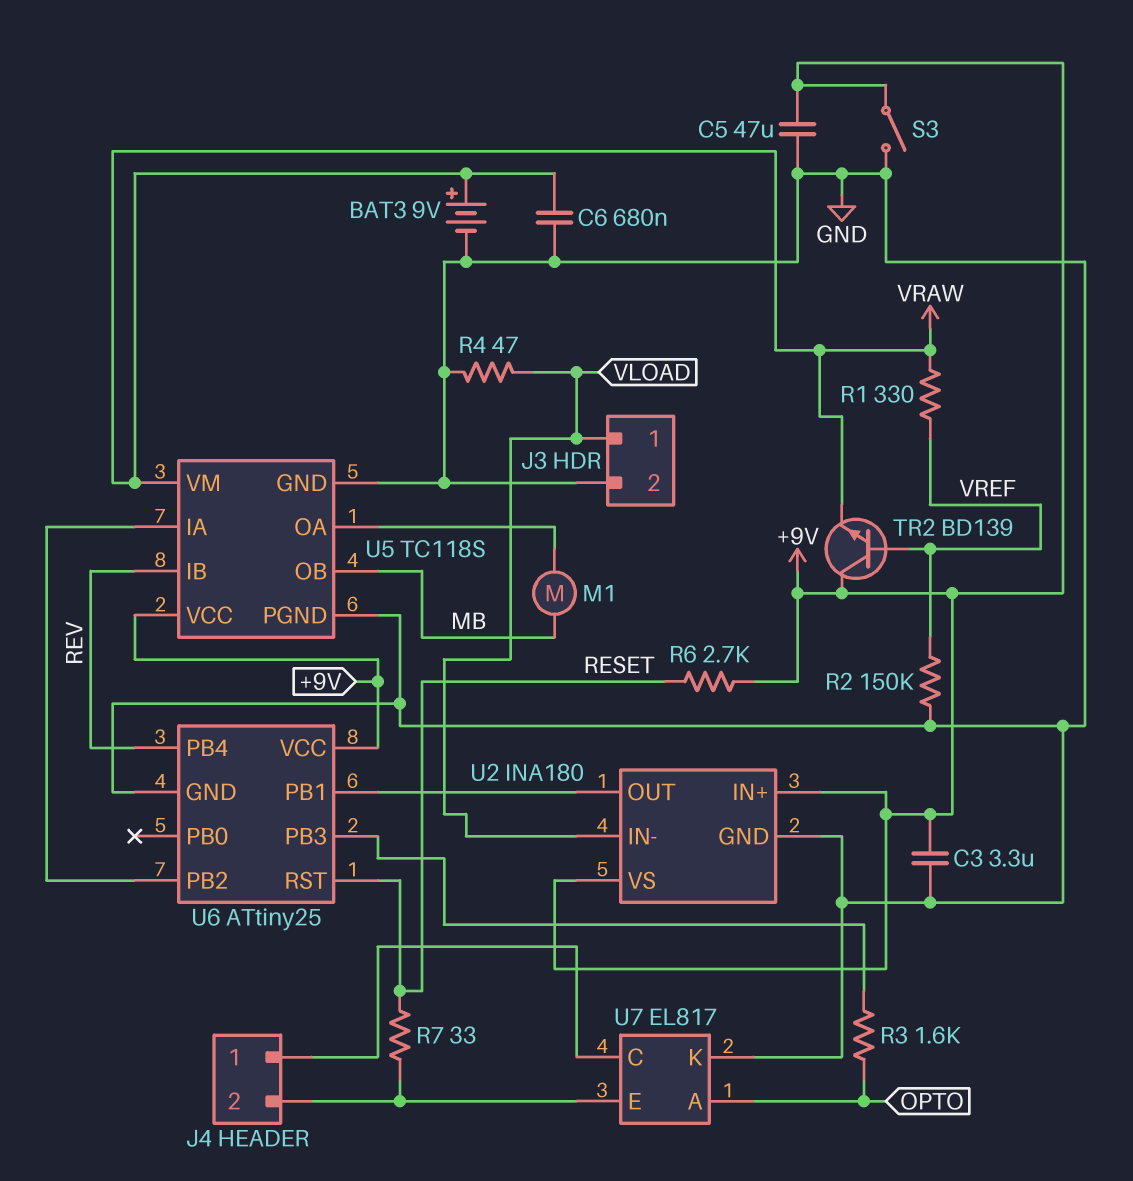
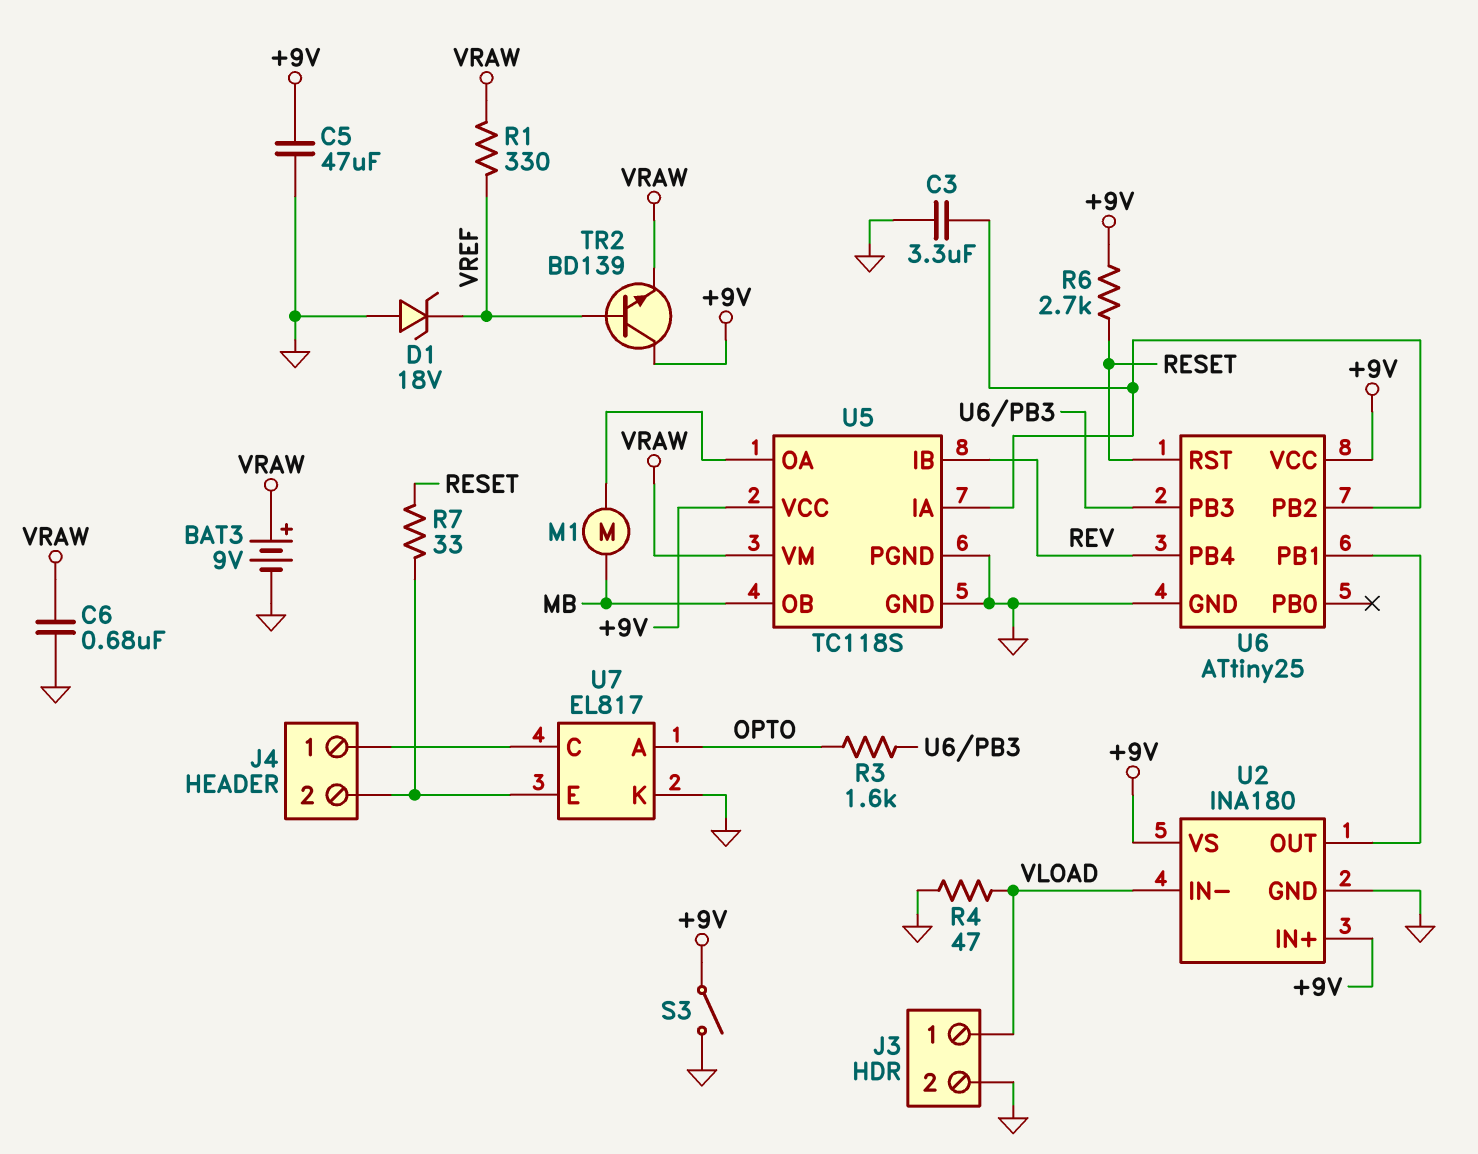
C3: 3.3uF (+9V, GND) -> 3.3uF (GND, U5/IA)
D1: none -> zener 18V (A GND, K VREF)
R2: 150k (GND, VREF) -> none

